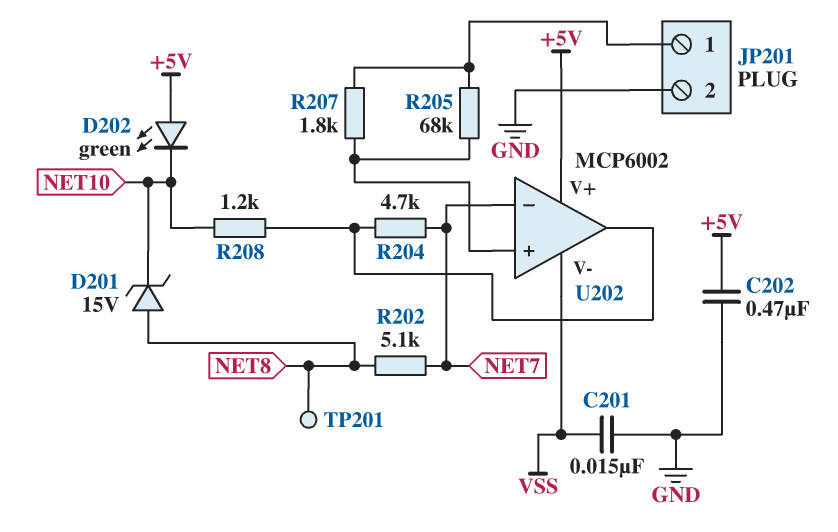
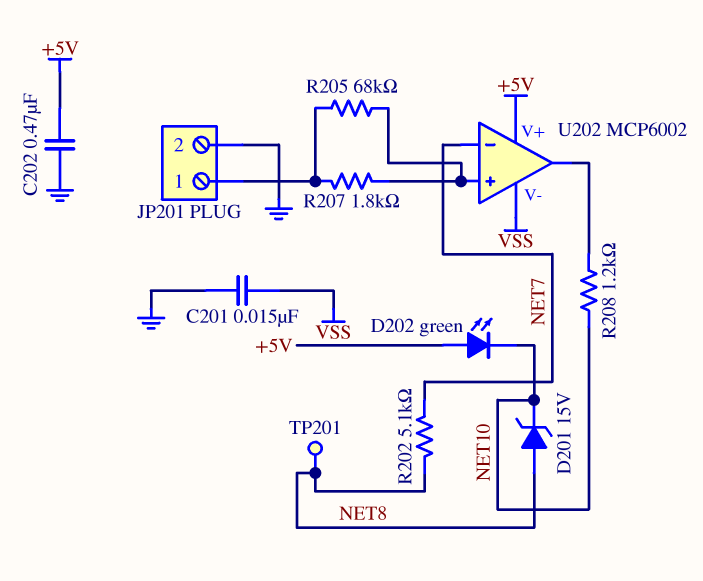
R204: 4.7k (NET7, U202/out) -> none

